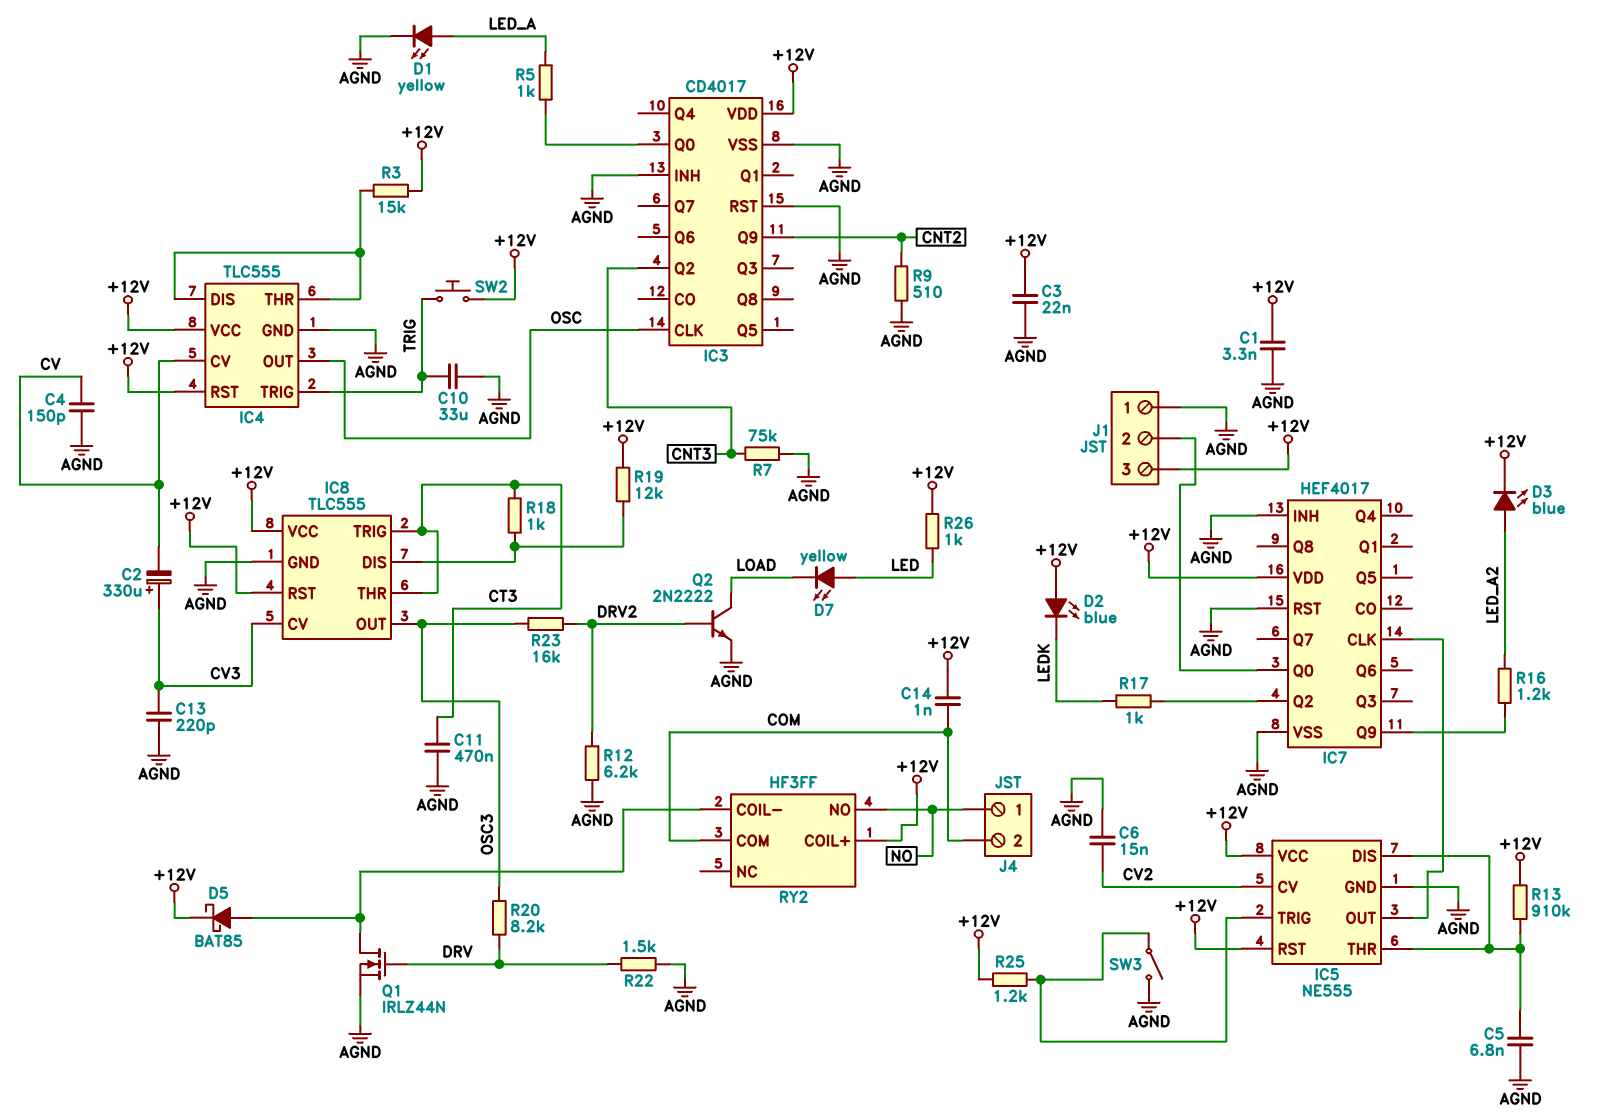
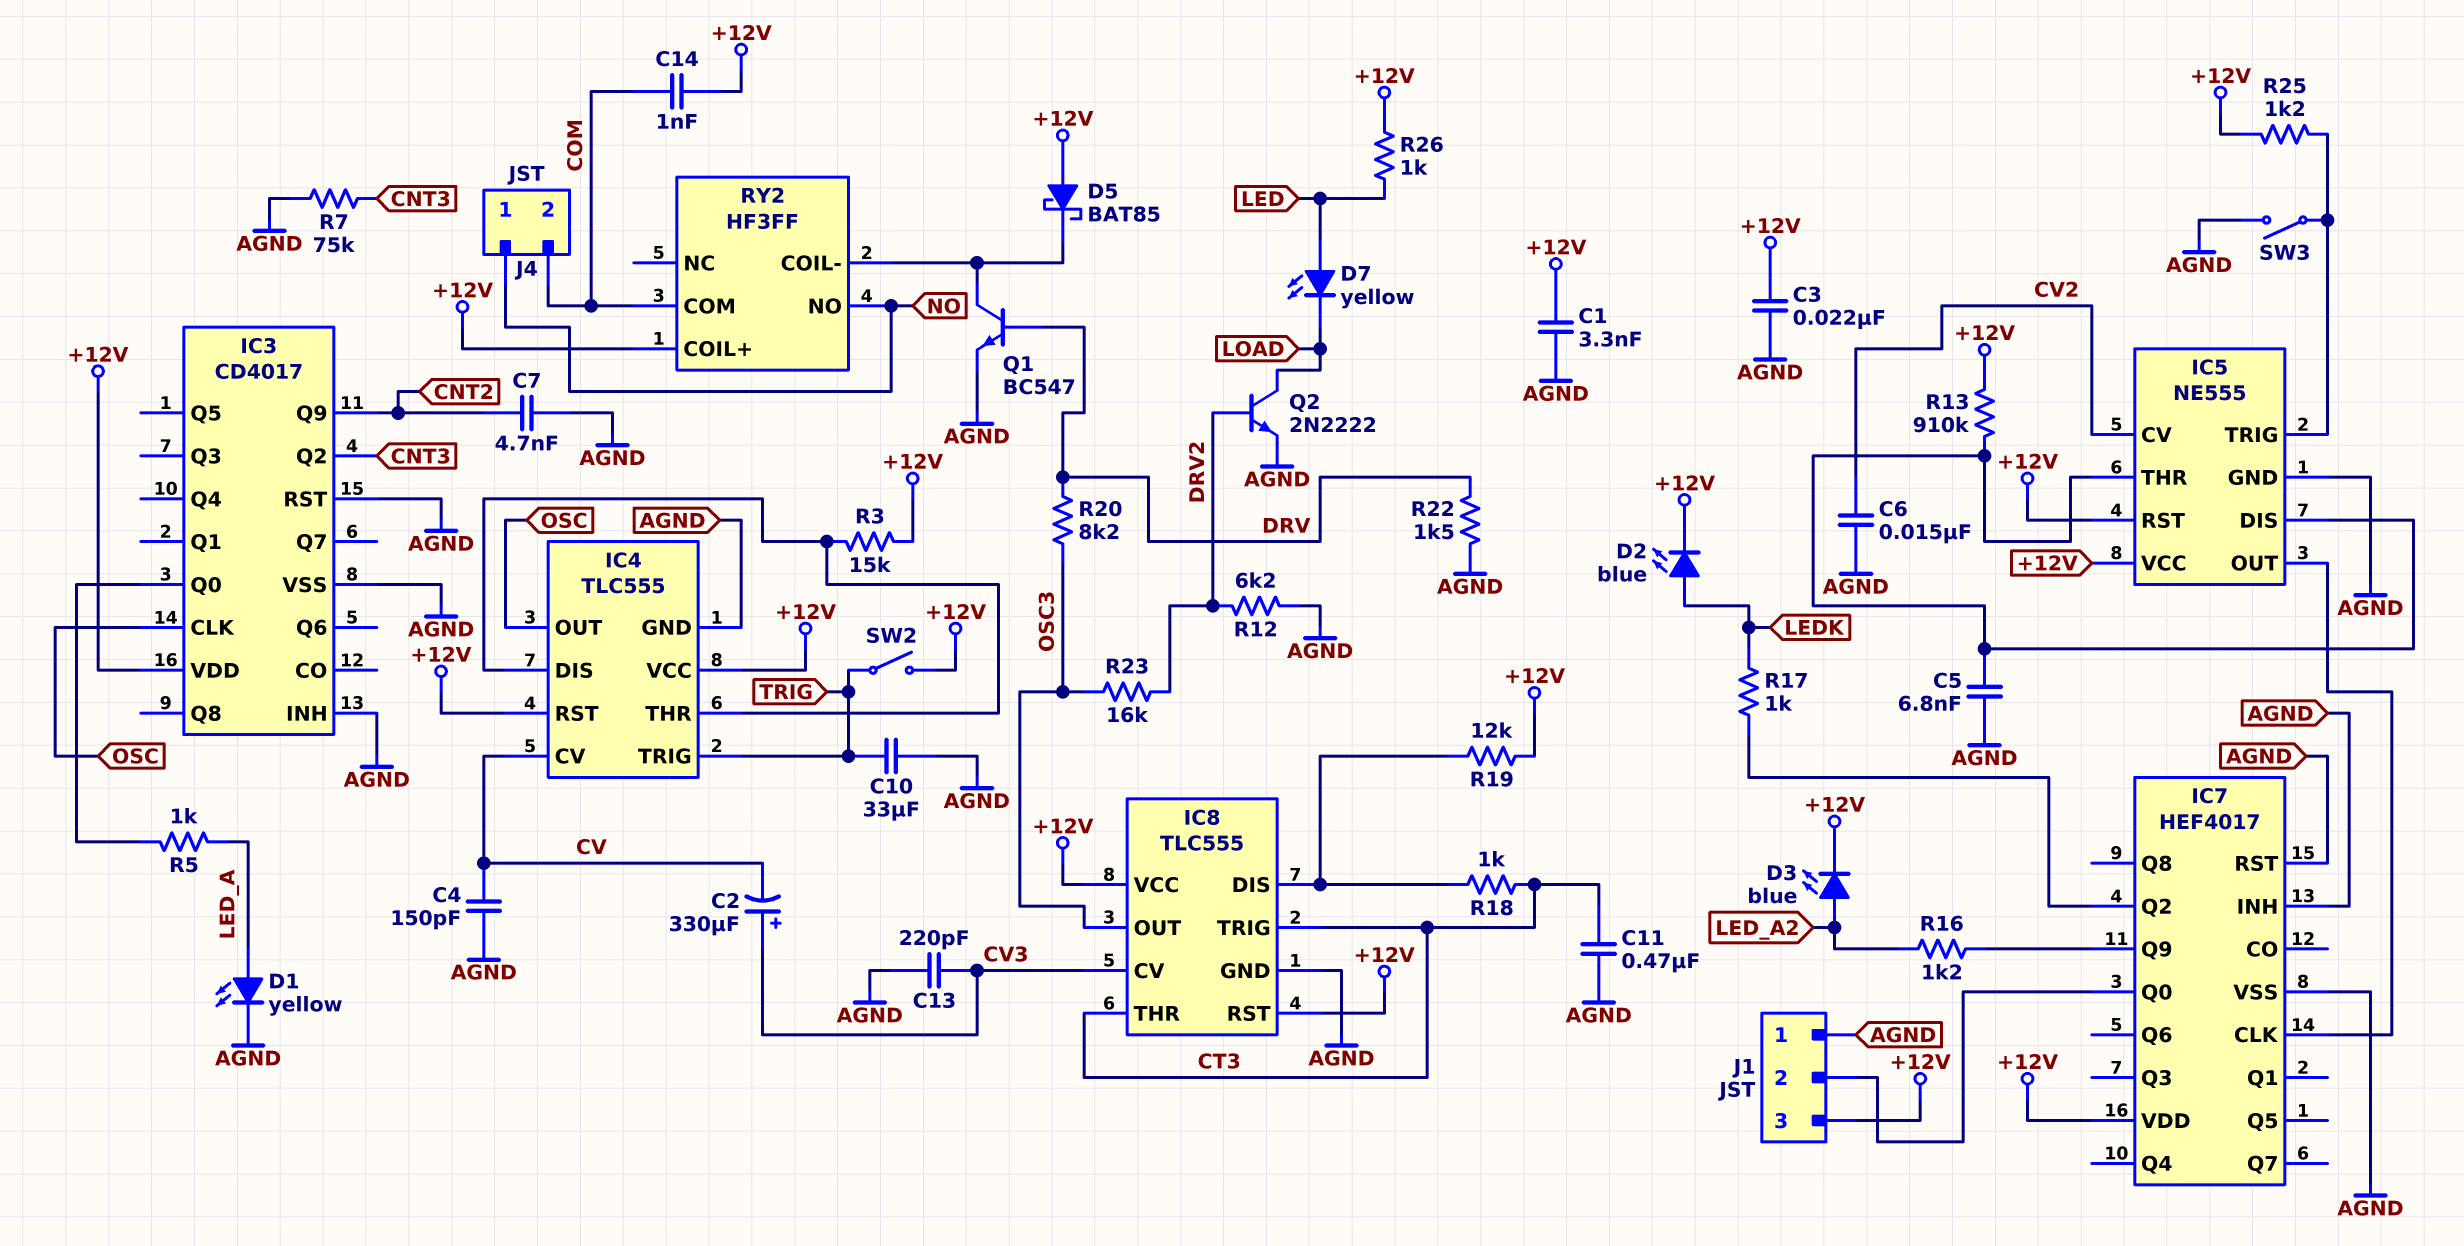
C7: none -> 4.7nF (AGND, CNT2)
D2: LED blue (A +12V, K LEDK) -> LED blue (A LEDK, K +12V)
D5: schottky BAT85 (A RY2/COIL-, K +12V) -> schottky BAT85 (A +12V, K RY2/COIL-)
Q1: NMOS IRLZ44N (G DRV, D RY2/COIL-, S AGND) -> NPN BC547 (B DRV, C RY2/COIL-, E AGND)
R9: 510 (AGND, CNT2) -> none
SW2: button (+12V, TRIG) -> switch (+12V, TRIG)

